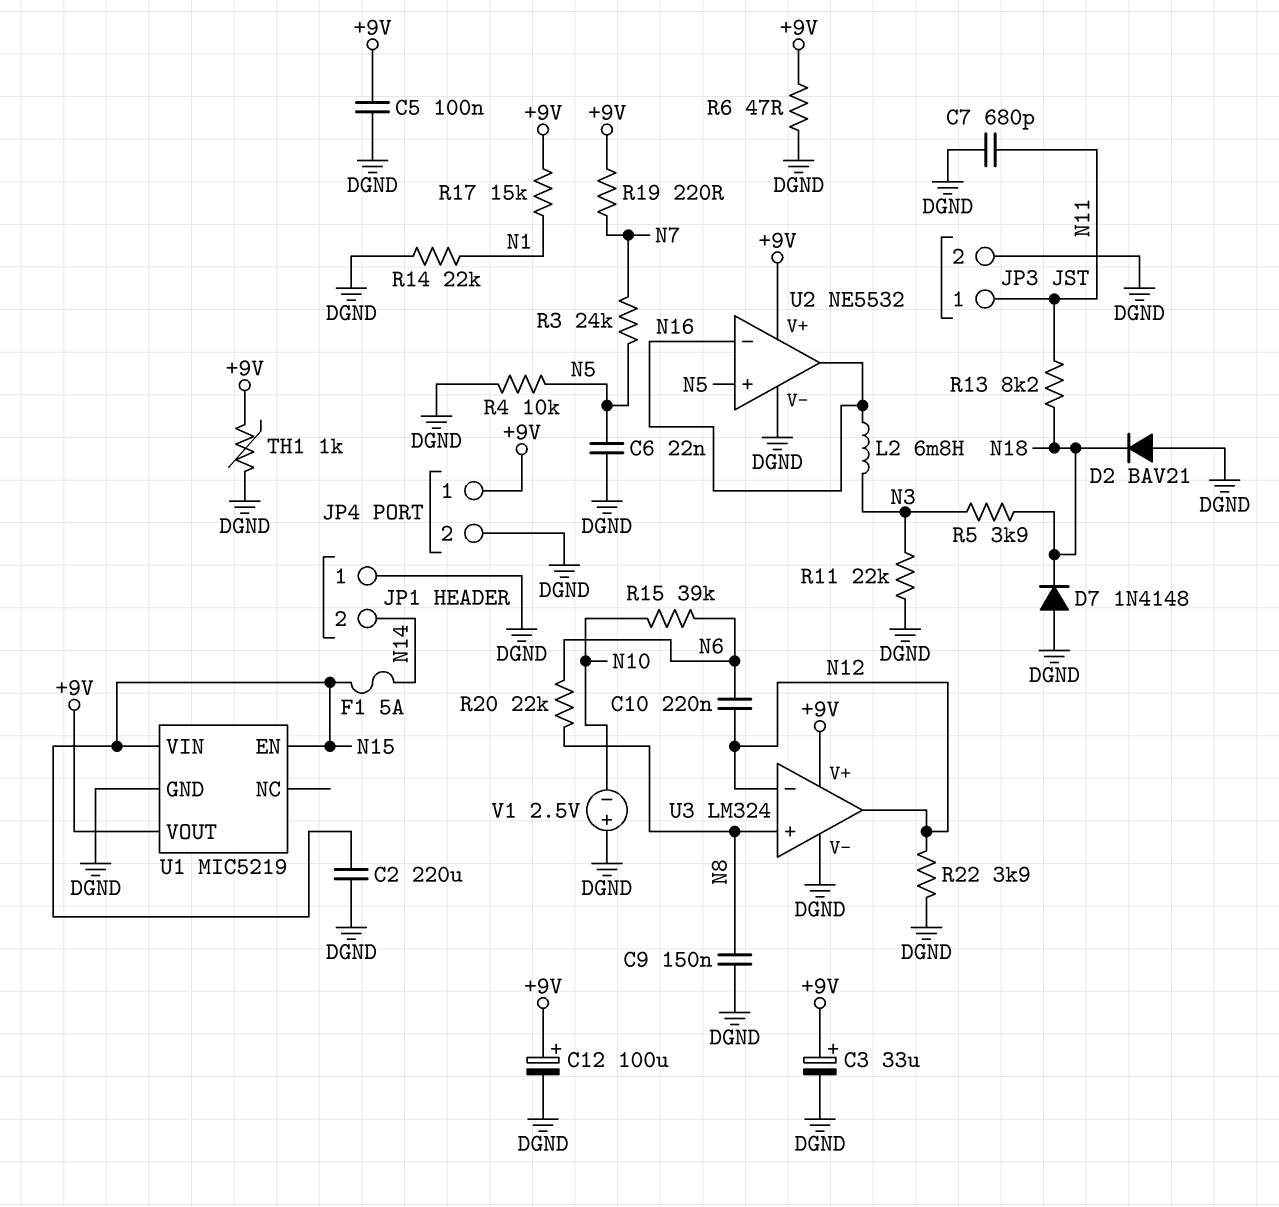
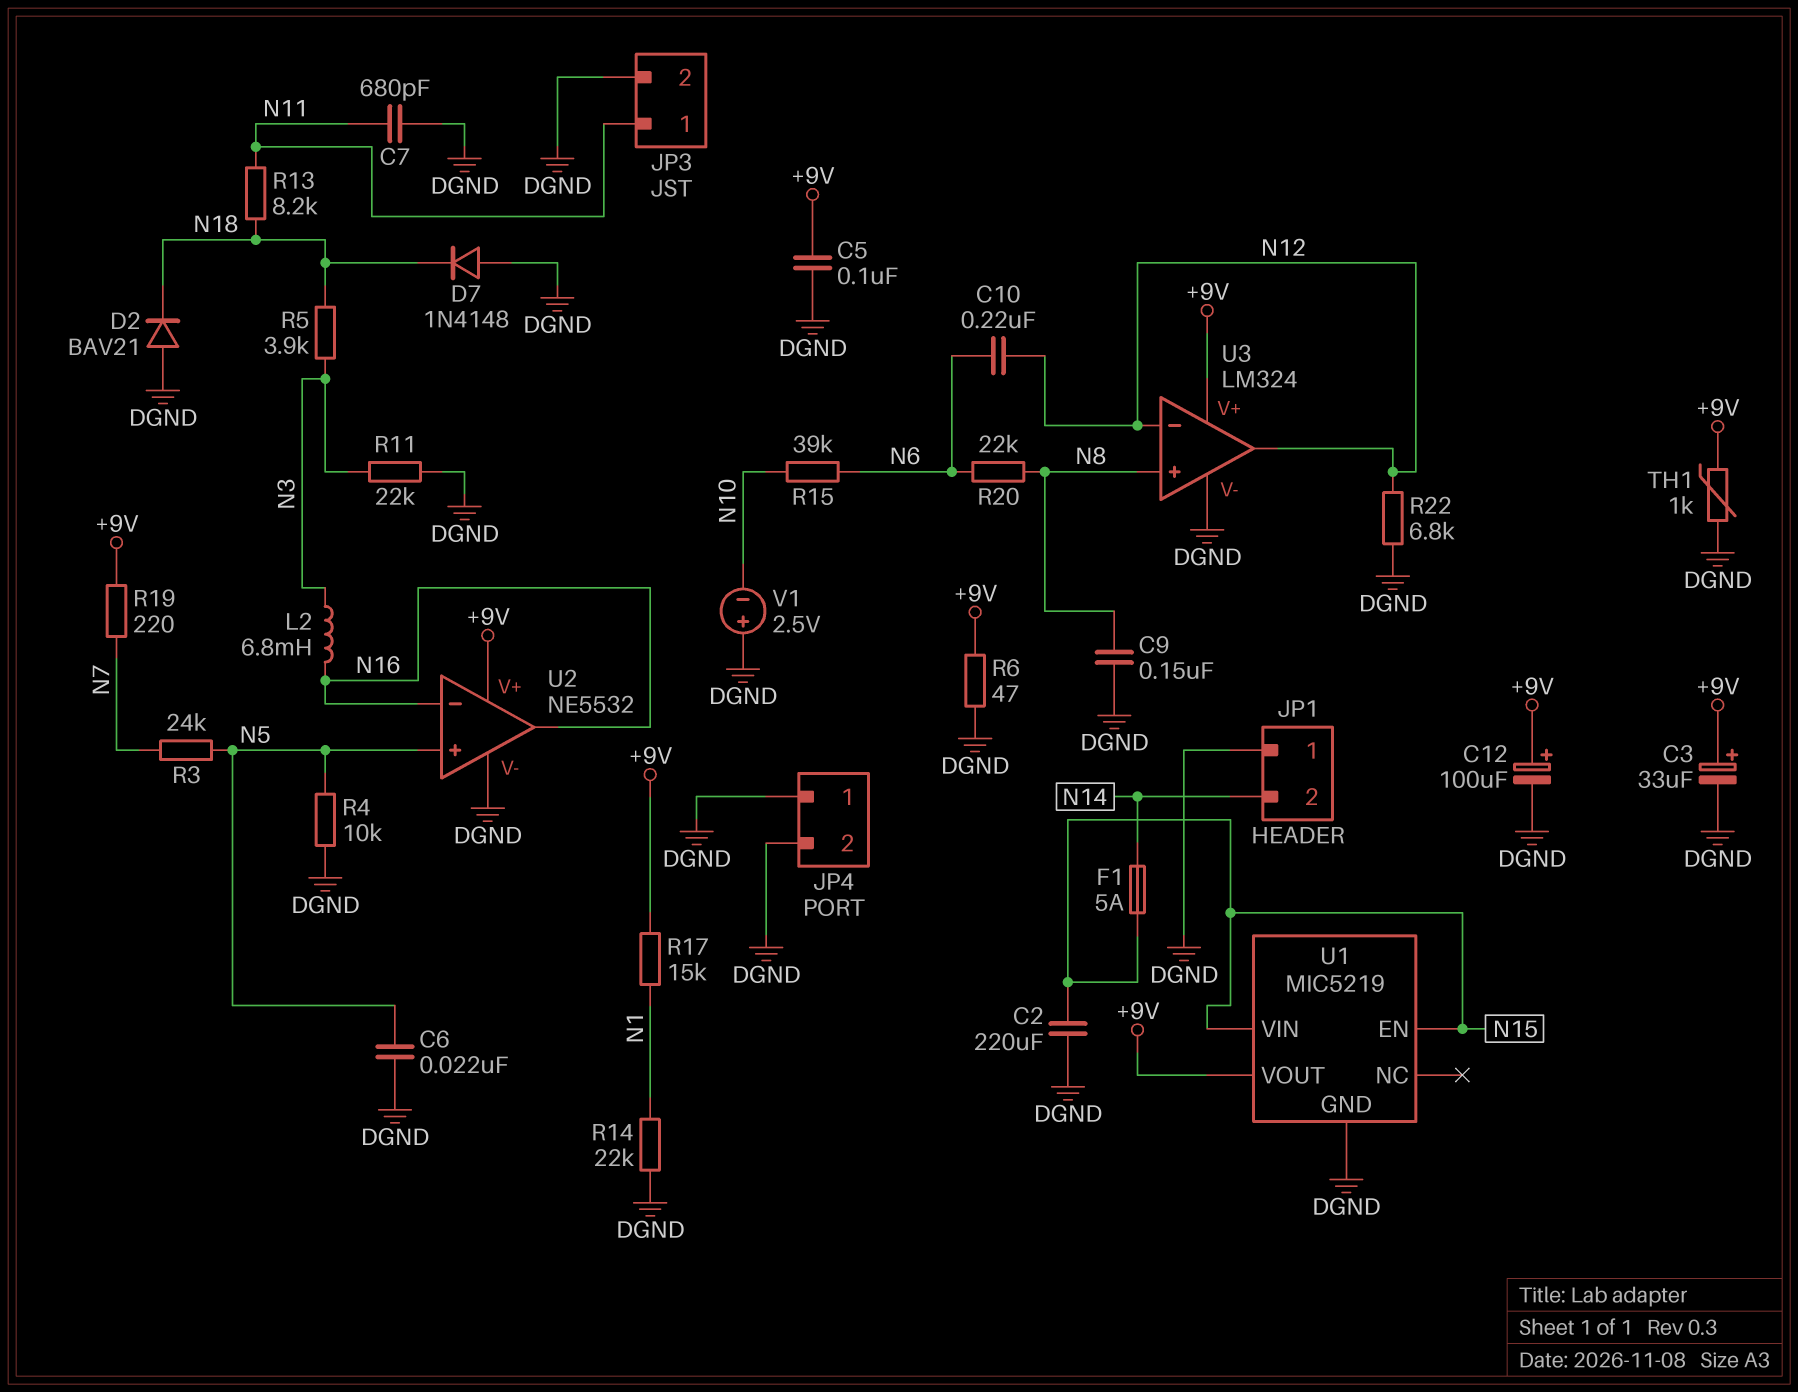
JP4 pin 1: +9V -> DGND
R22: 3.9k (DGND, N12) -> 6.8k (DGND, N12)

